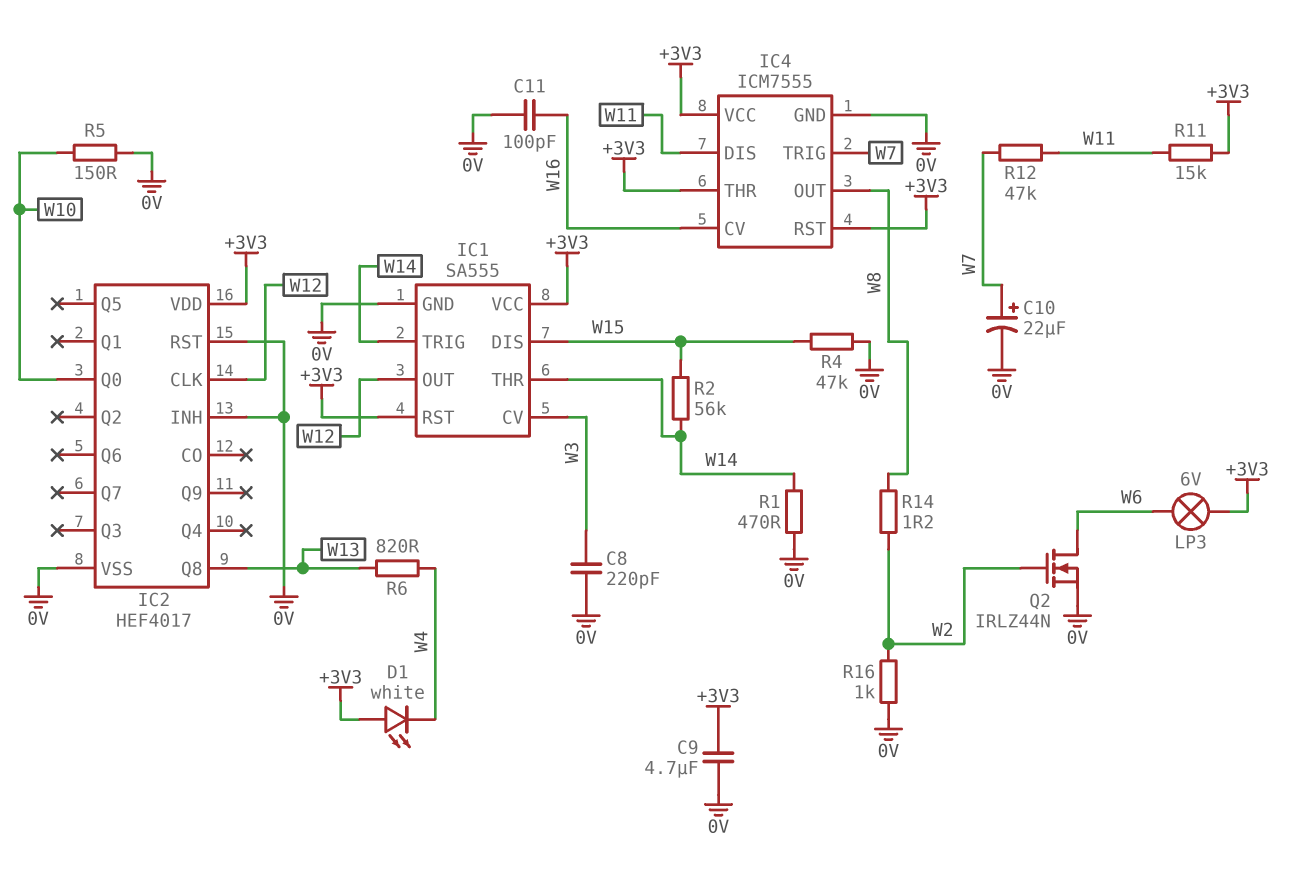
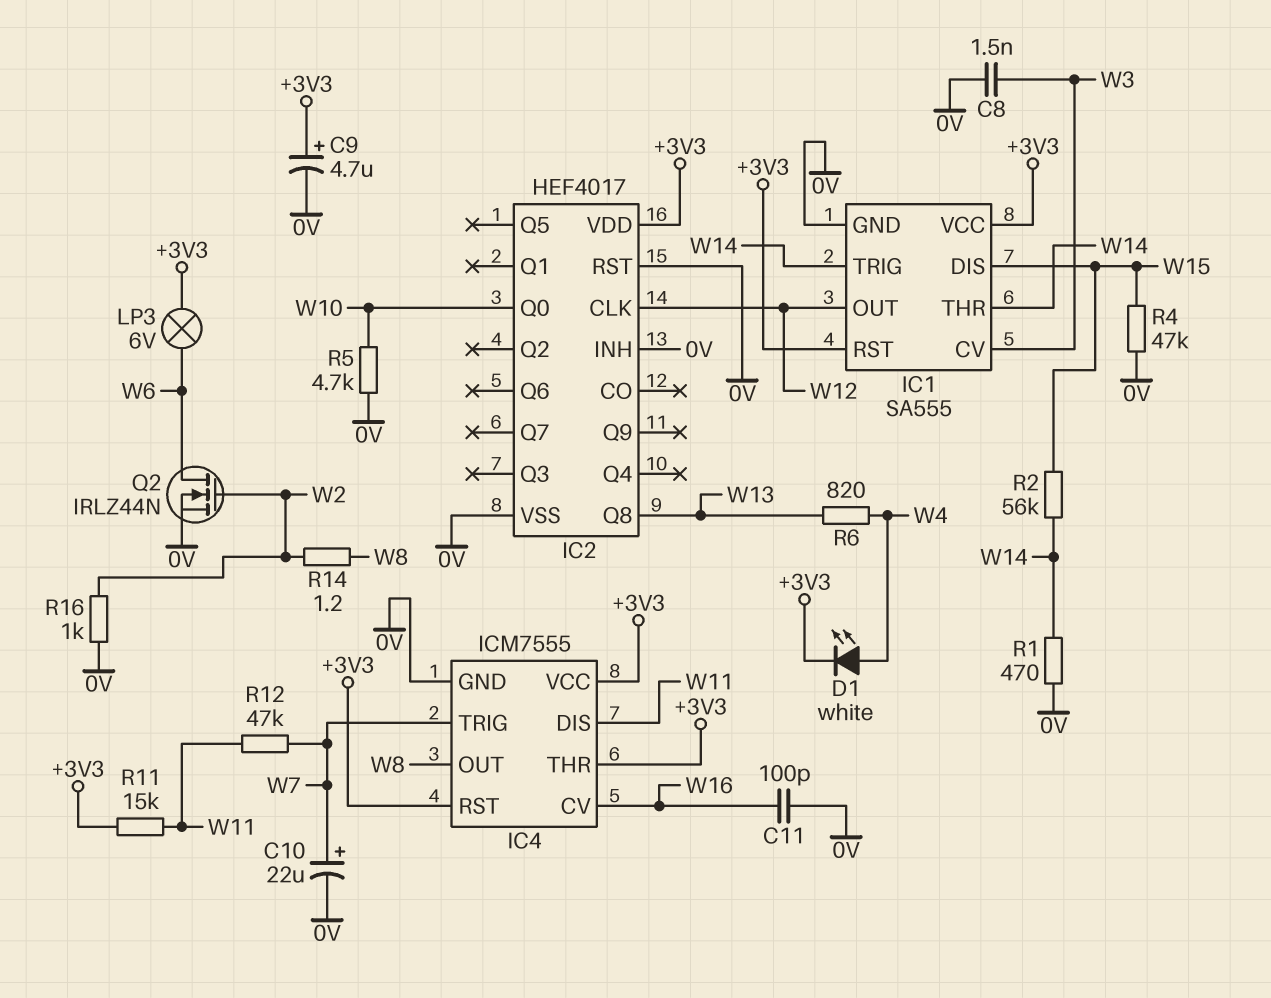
C8: 220pF (0V, W3) -> 1.5nF (0V, W3)
C9: 4.7uF (+3V3, 0V) -> 4.7uF (plus +3V3, minus 0V)
D1: LED white (A +3V3, K W4) -> LED white (A W4, K +3V3)
R5: 150 (0V, W10) -> 4.7k (0V, W10)

